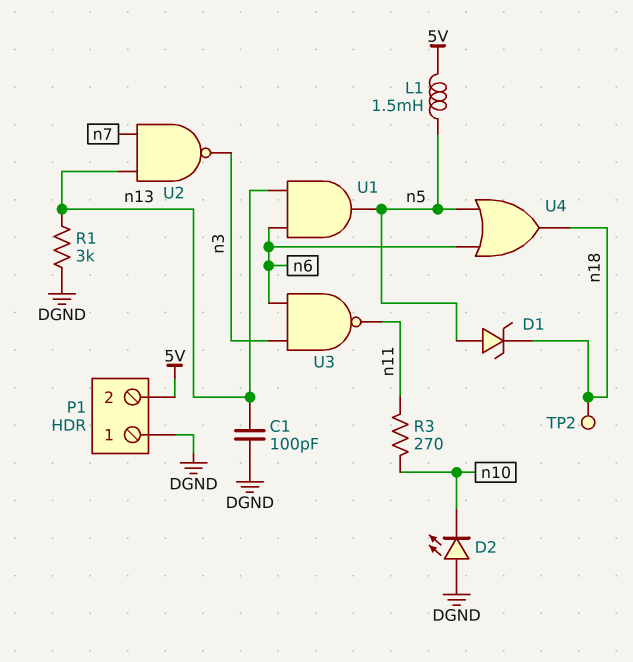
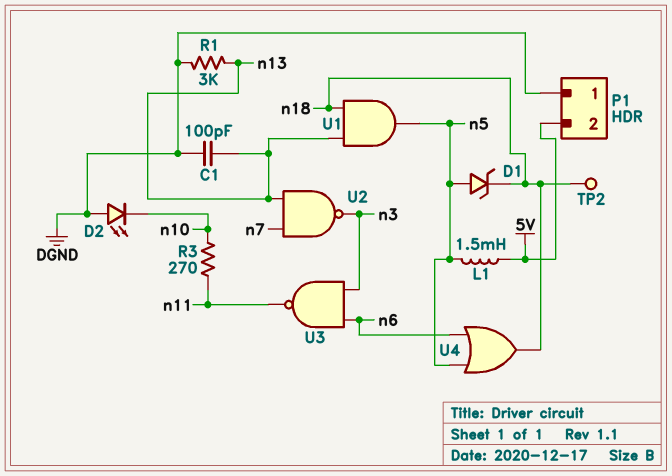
U1: AND (in n6, in n13, out n5) -> AND (in n13, in n18, out n5)

